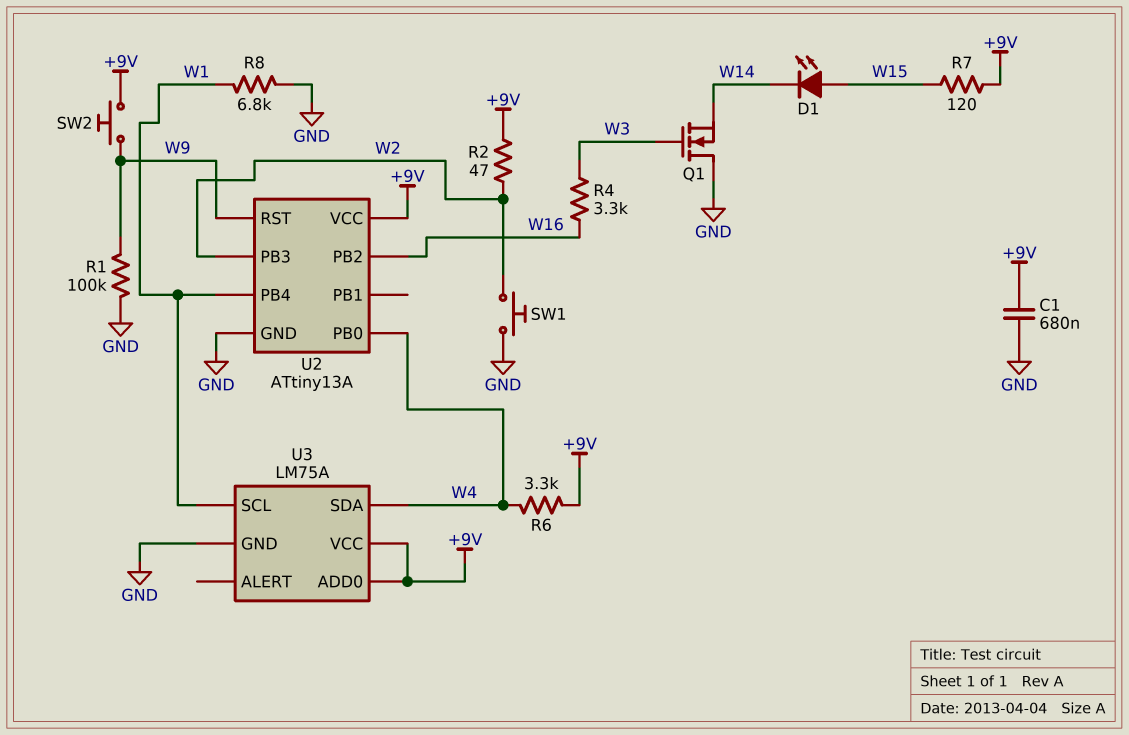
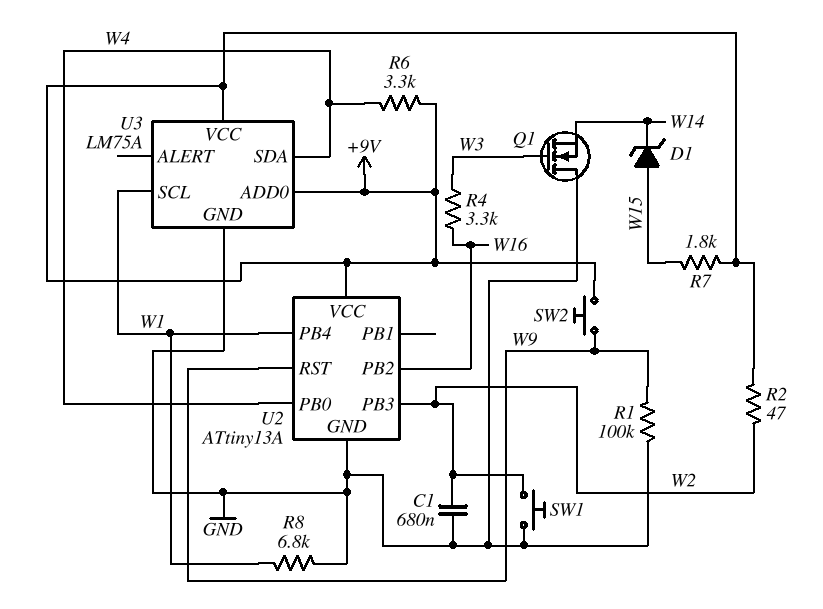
C1: 680nF (+9V, GND) -> 680nF (GND, W2)
D1: LED (A W15, K W14) -> zener (A W15, K W14)
R7: 120 (+9V, W15) -> 1.8k (+9V, W15)

